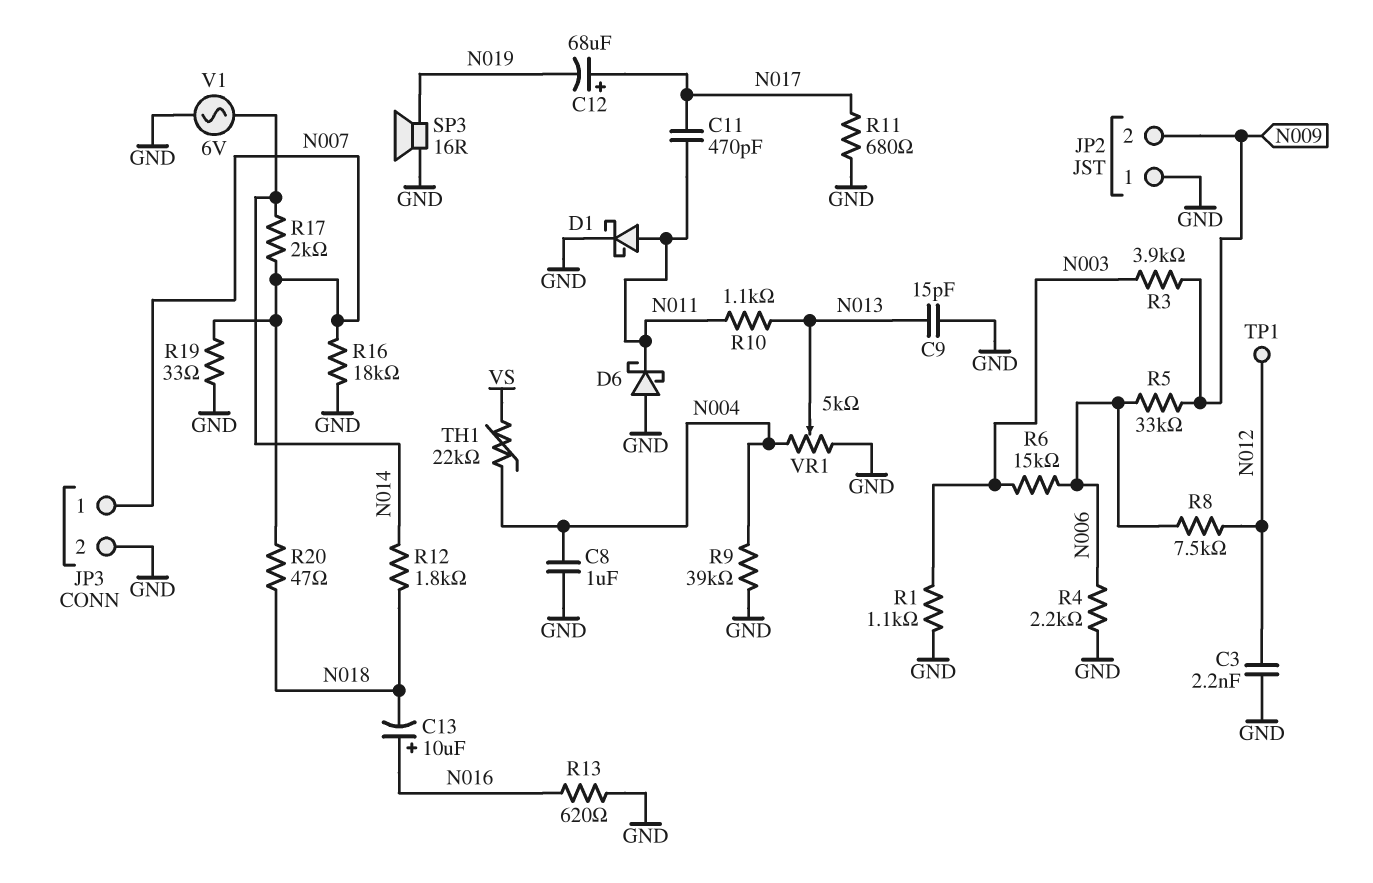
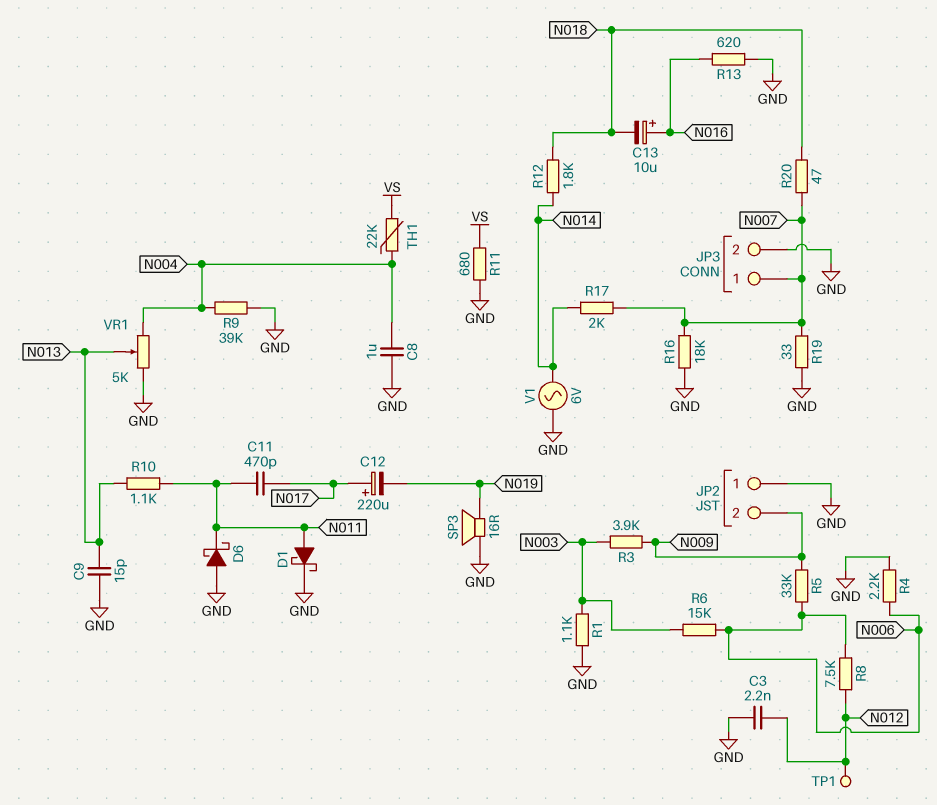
C12: 68uF (plus N017, minus N019) -> 220uF (plus N017, minus N019)
R11: 680 (GND, N017) -> 680 (GND, VS)

